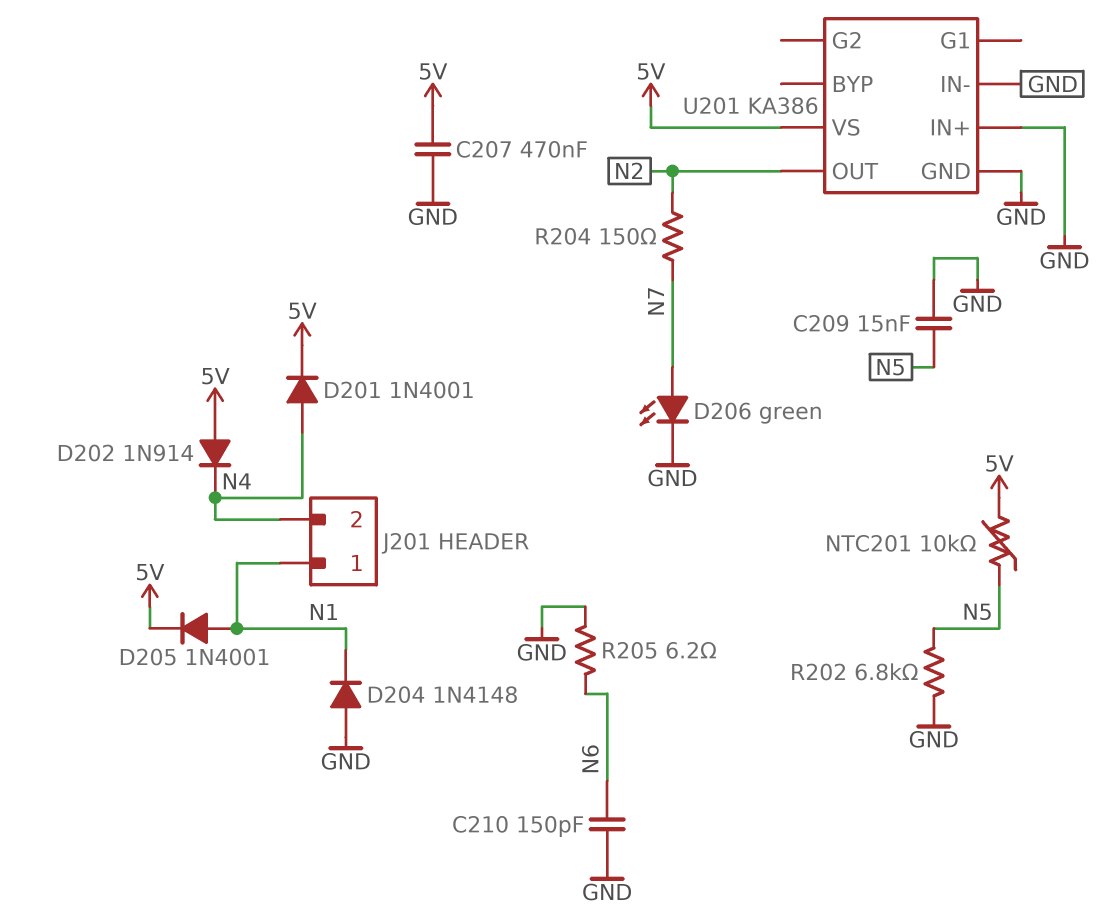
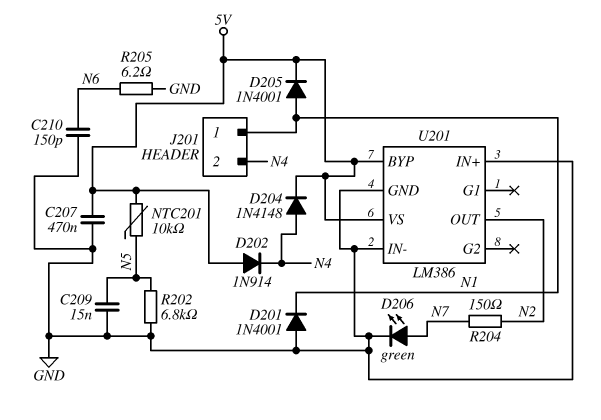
D201: diode 1N4001 (A N4, K 5V) -> diode 1N4001 (A GND, K N1)
D204: diode 1N4148 (A GND, K N1) -> diode 1N4148 (A N4, K 5V)
U201: KA386 -> LM386
U201 pin BYP: none -> 5V

